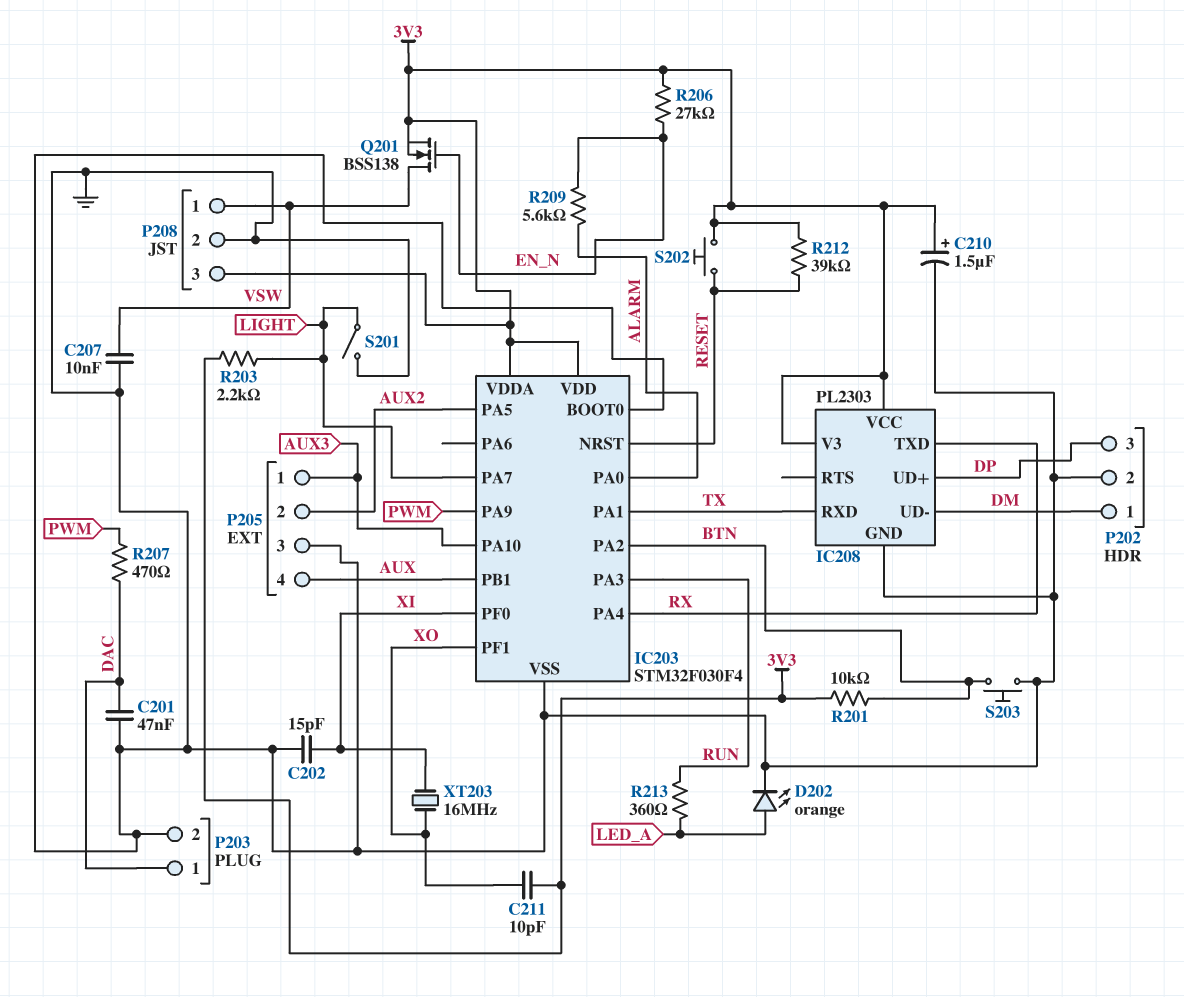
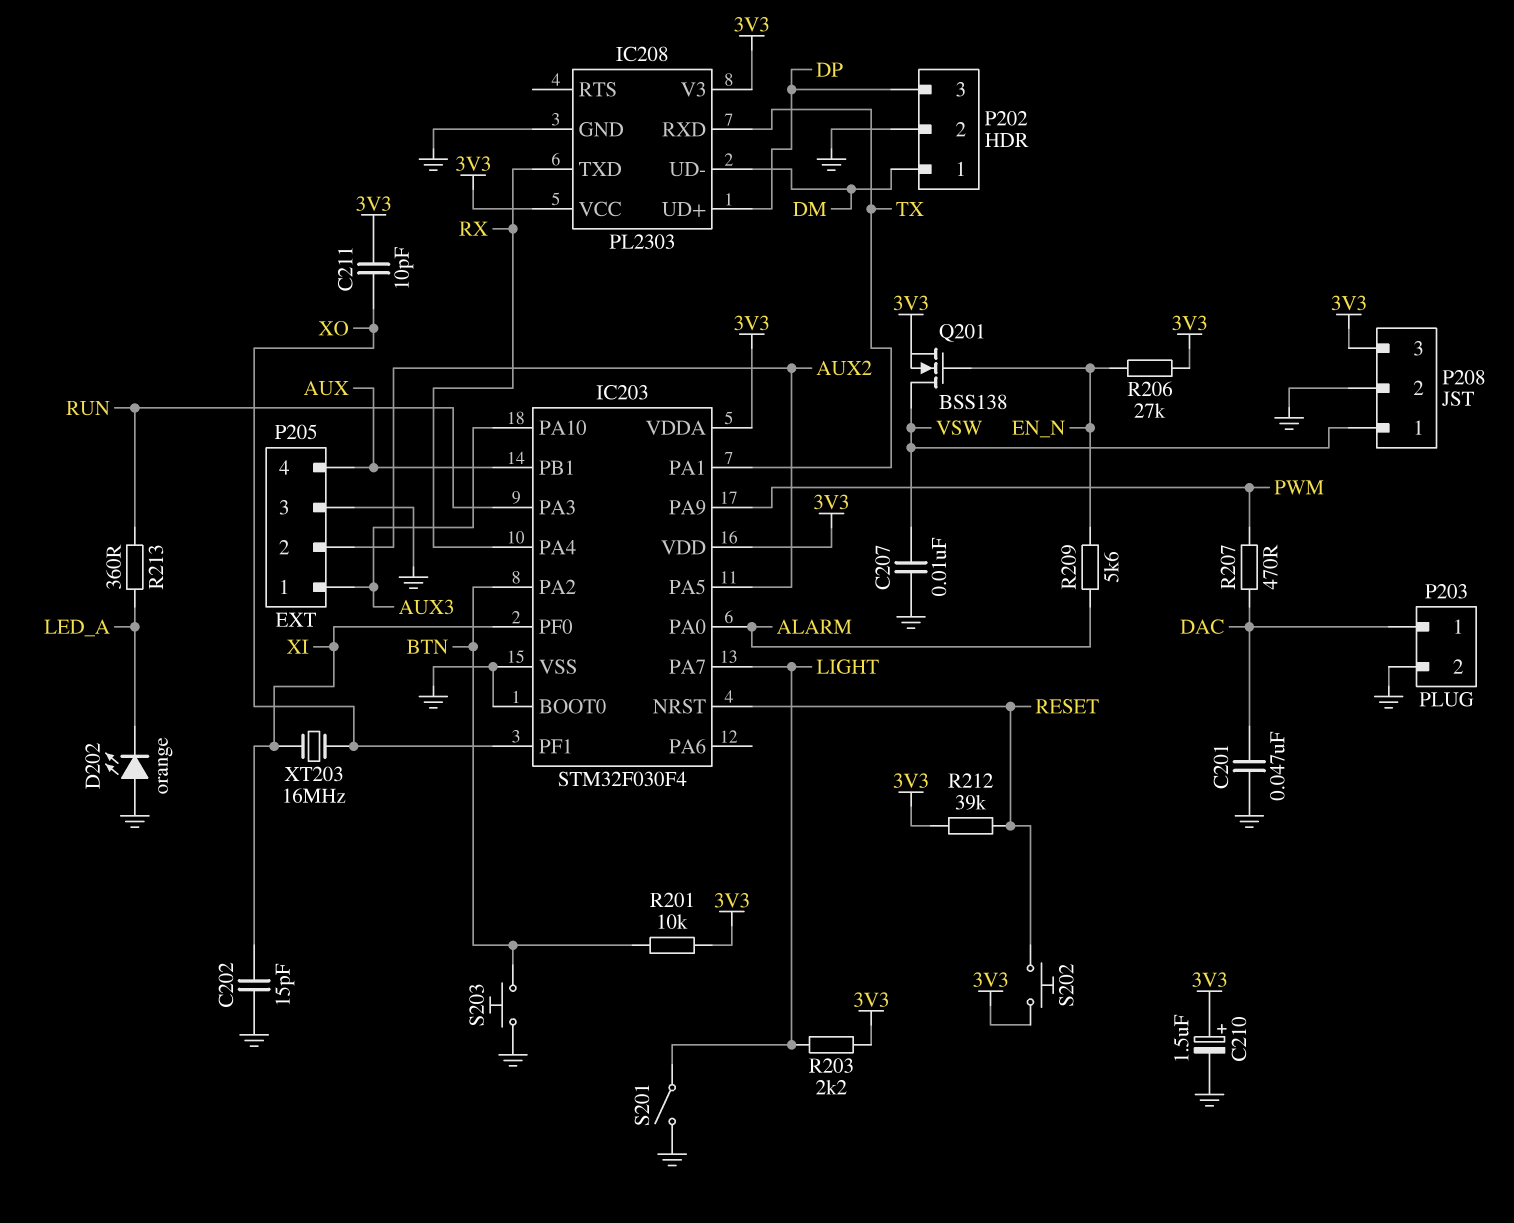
D202: LED orange (A LED_A, K GND) -> LED orange (A GND, K LED_A)

